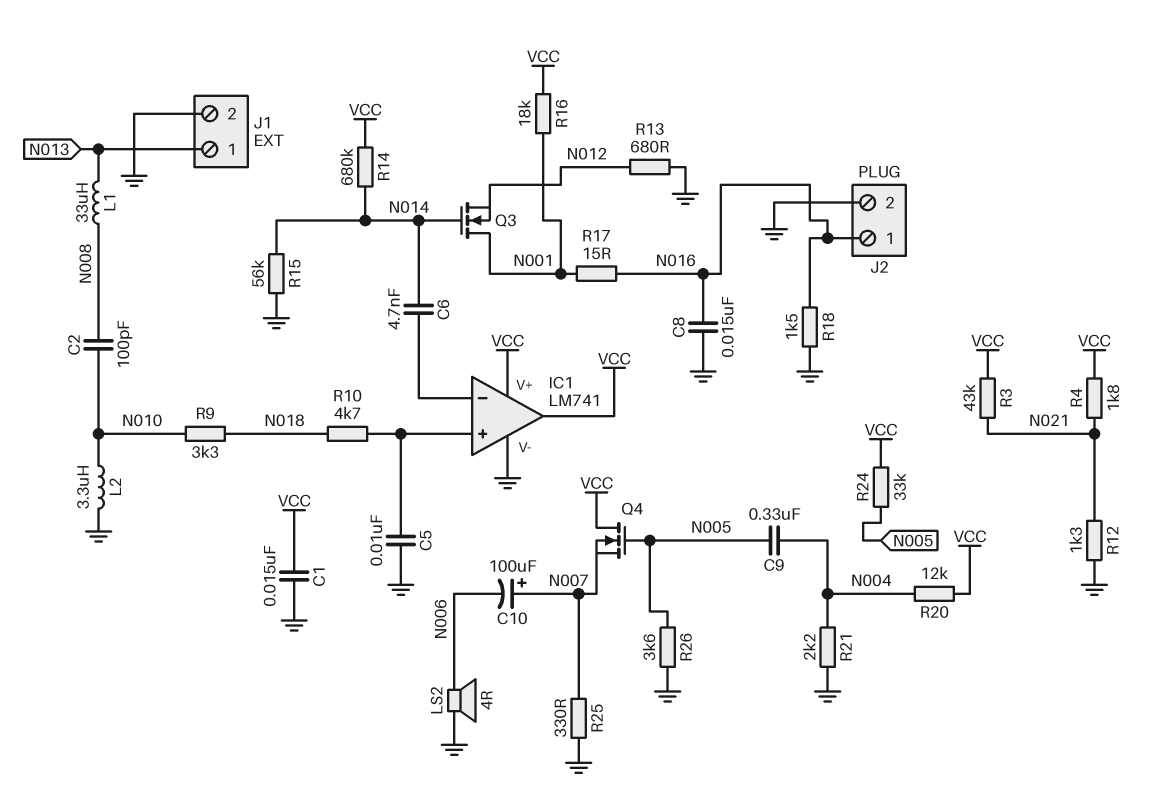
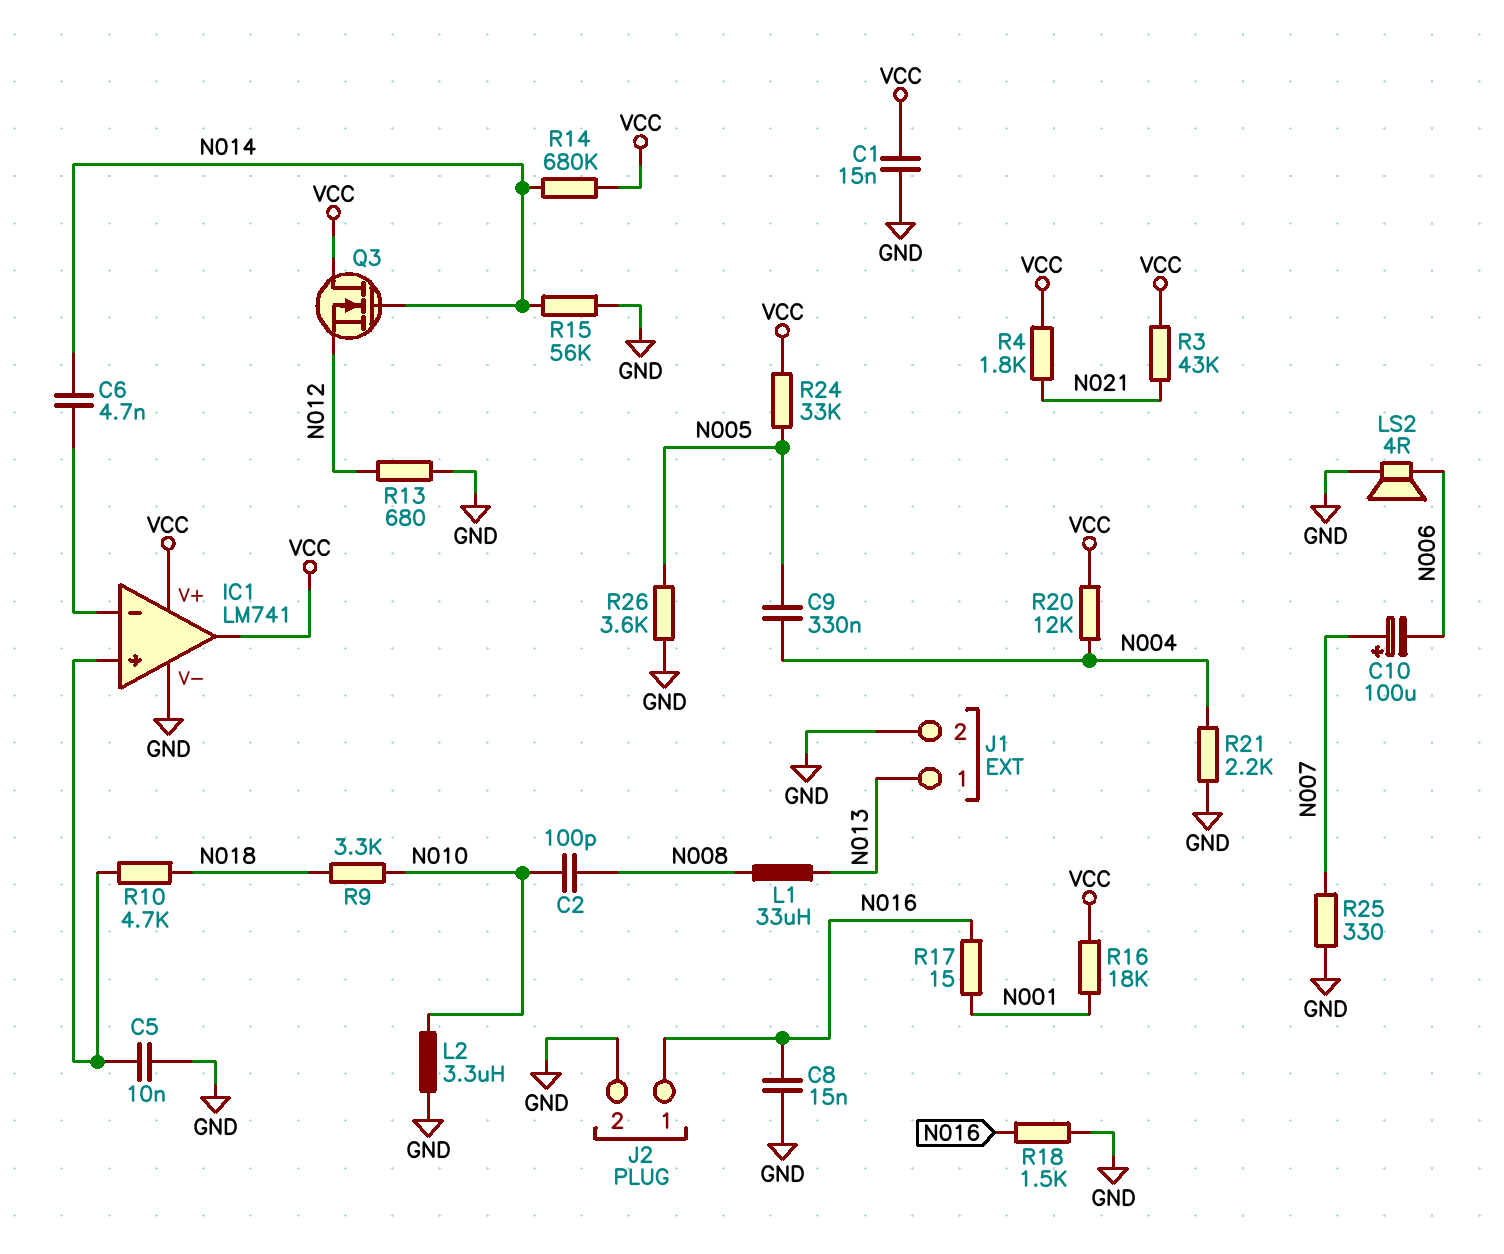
Q3: NMOS (G N014, D N001, S N012) -> NMOS (G N014, D VCC, S N012)
Q4: NMOS (G N005, D VCC, S N007) -> none
R12: 1.3k (GND, N021) -> none

